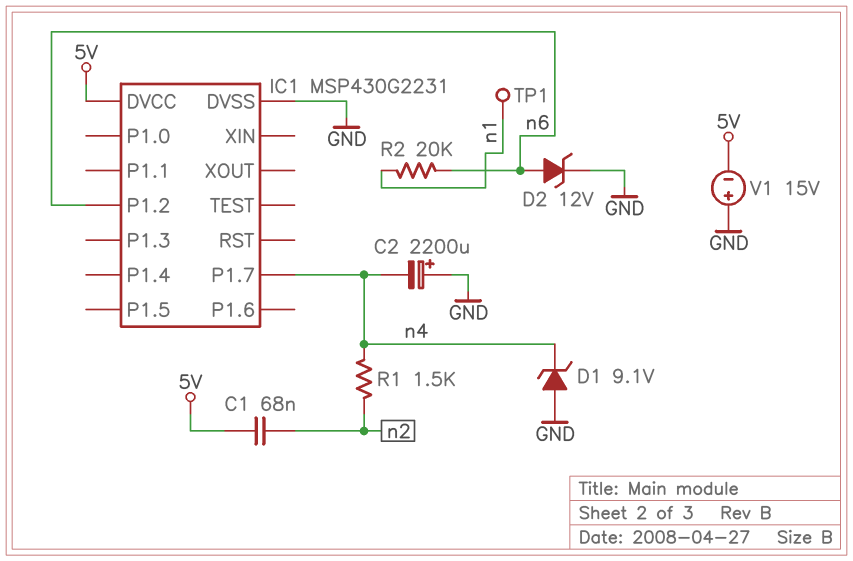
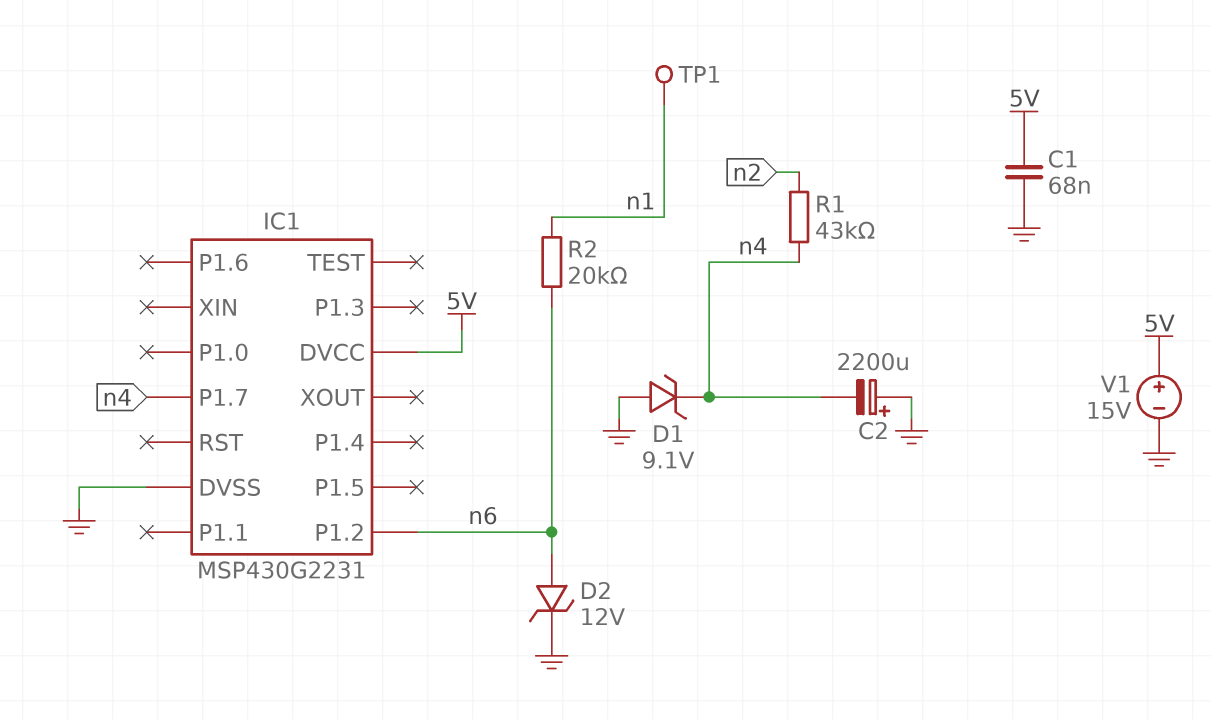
C1: 68nF (5V, n2) -> 68nF (5V, GND)
R1: 1.5k (n2, n4) -> 43k (n2, n4)
V1: 15V (plus GND, minus 5V) -> 15V (plus 5V, minus GND)

